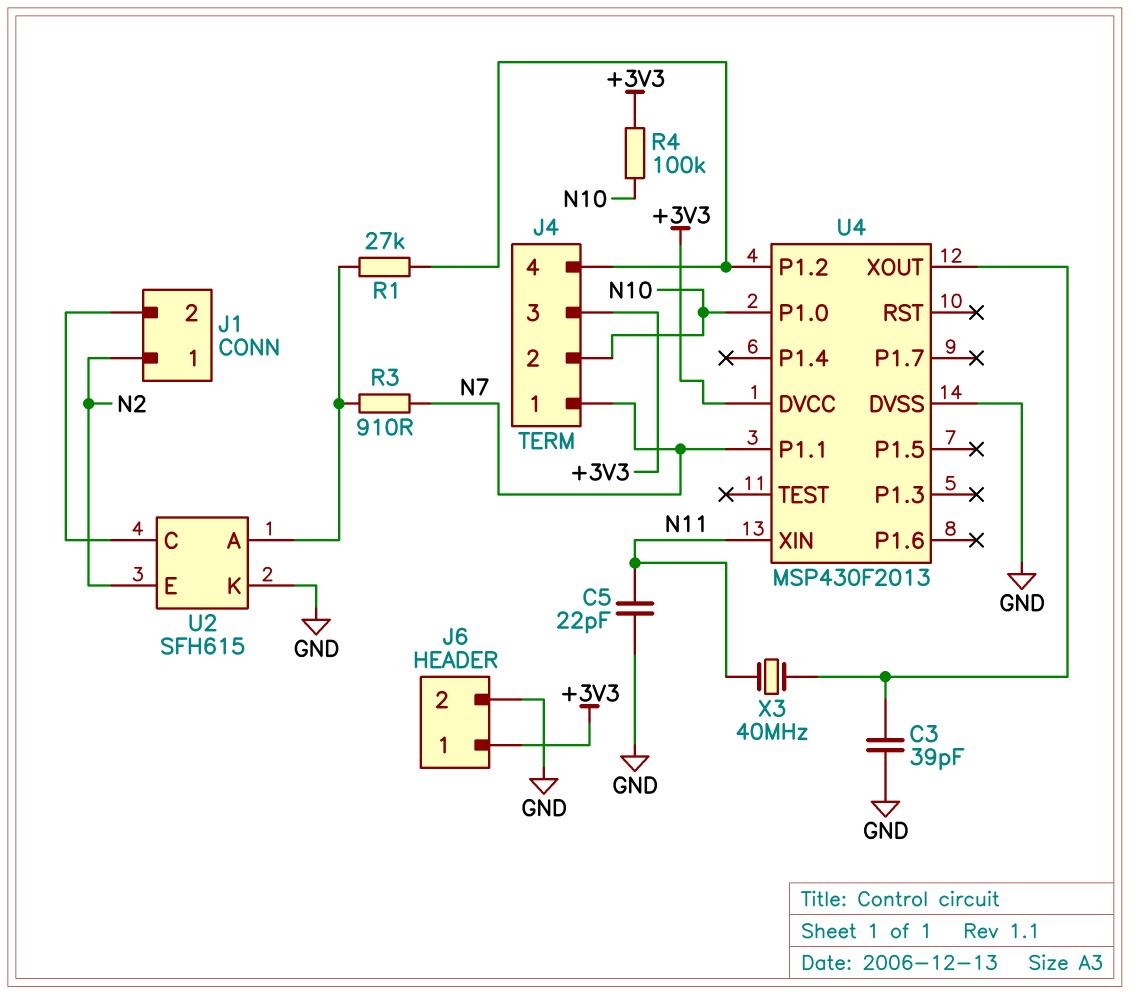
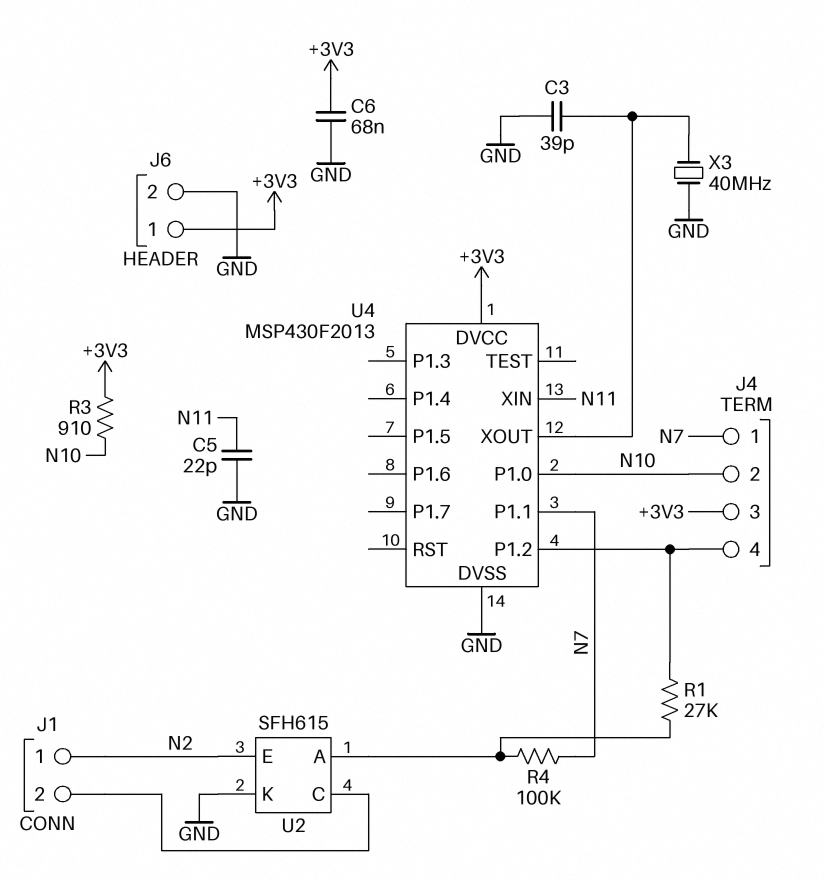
C6: none -> 68nF (+3V3, GND)
R3: 910 (N7, U2/A) -> 910 (+3V3, N10)
R4: 100k (+3V3, N10) -> 100k (N7, U2/A)
X3: 40MHz (N11, U4/XOUT) -> 40MHz (GND, U4/XOUT)

